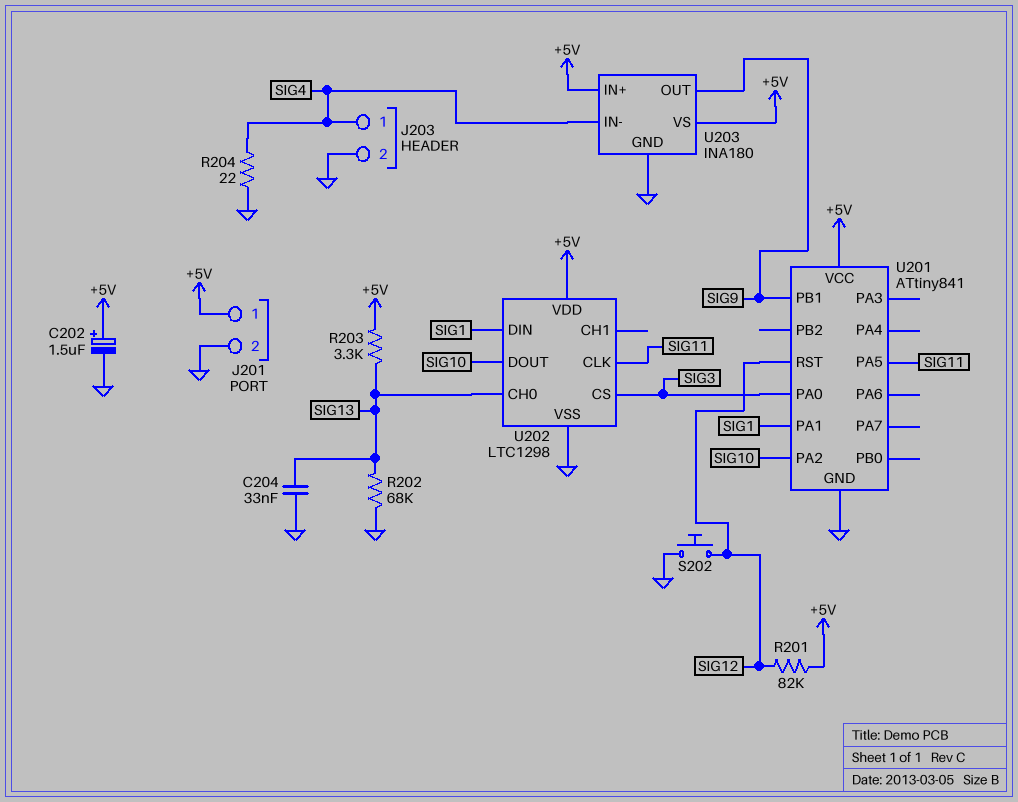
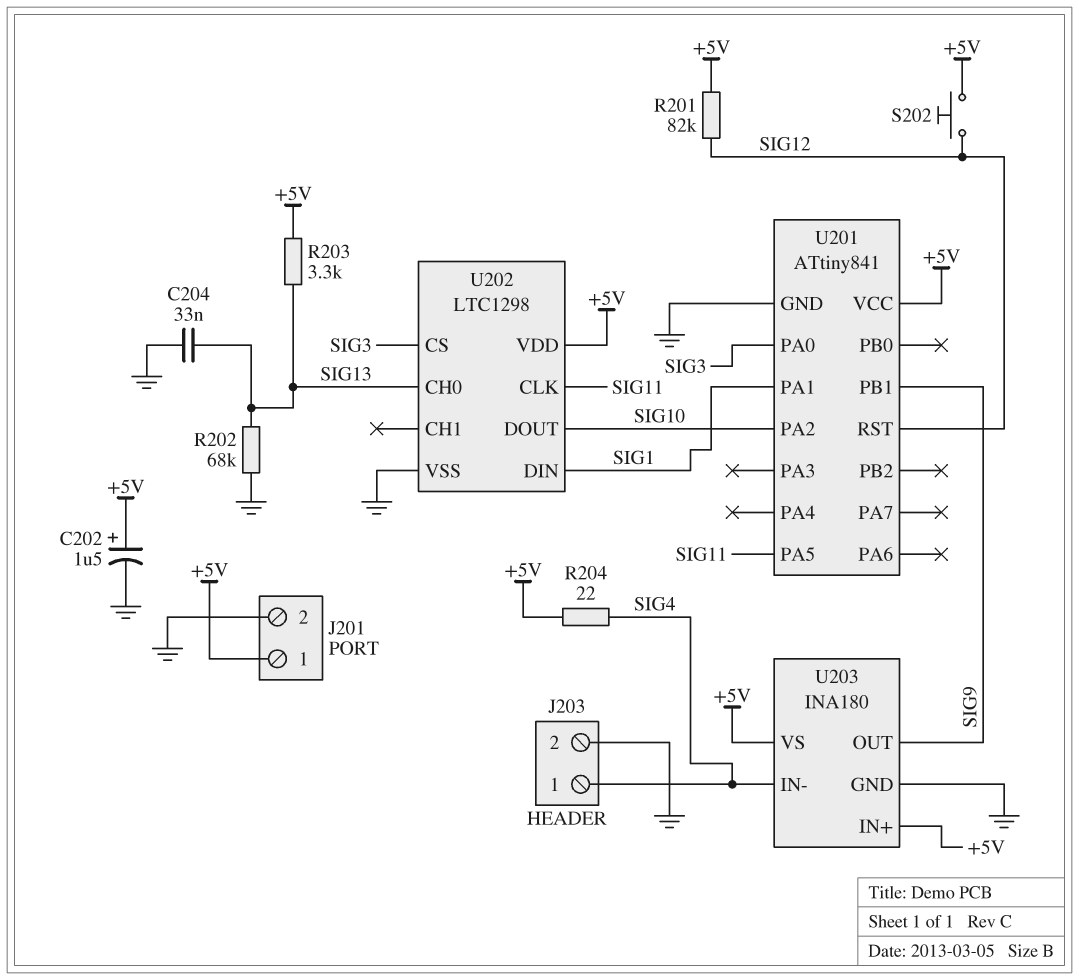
R204: 22 (GND, SIG4) -> 22 (+5V, SIG4)
S202: button (GND, SIG12) -> button (+5V, SIG12)

